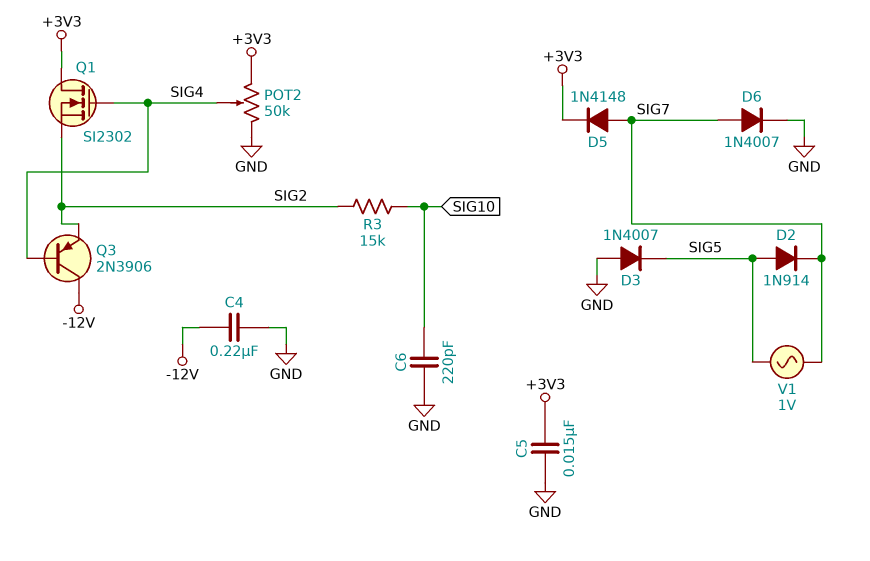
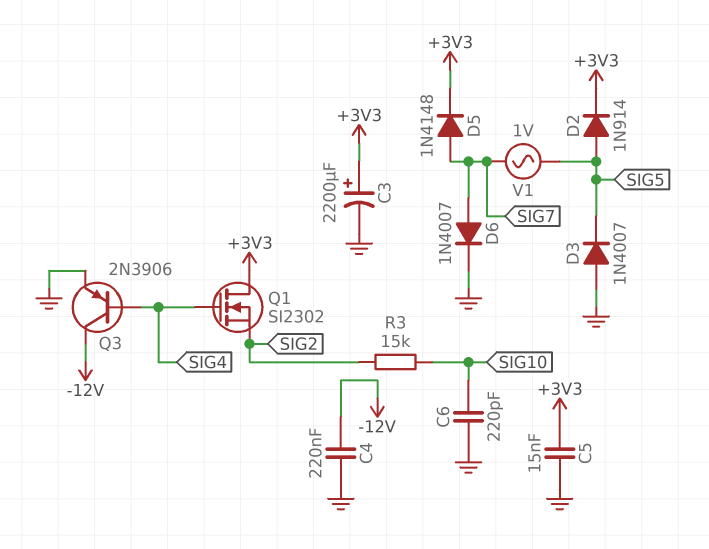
C3: none -> 2200uF (plus +3V3, minus GND)
D2: diode 1N914 (A SIG5, K SIG7) -> diode 1N914 (A SIG5, K +3V3)
POT2: 50k (+3V3, GND, wiper SIG4) -> none
Q3: PNP 2N3906 (B SIG4, C -12V, E SIG2) -> PNP 2N3906 (B SIG4, C -12V, E GND)

